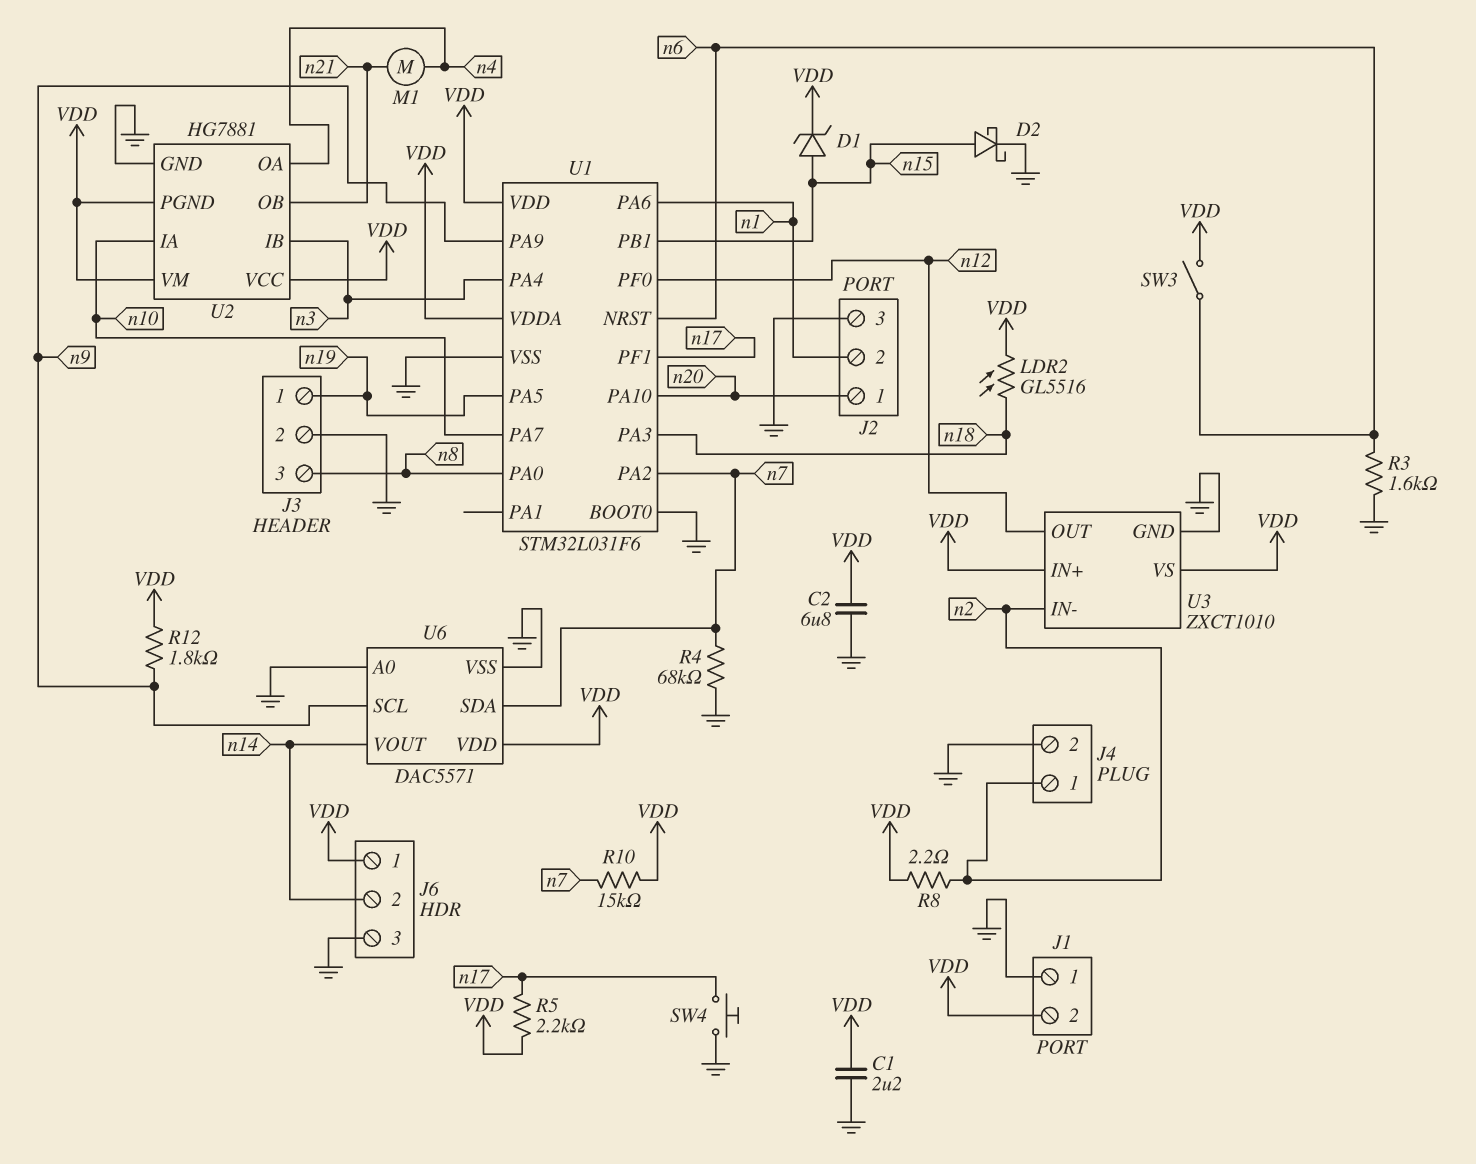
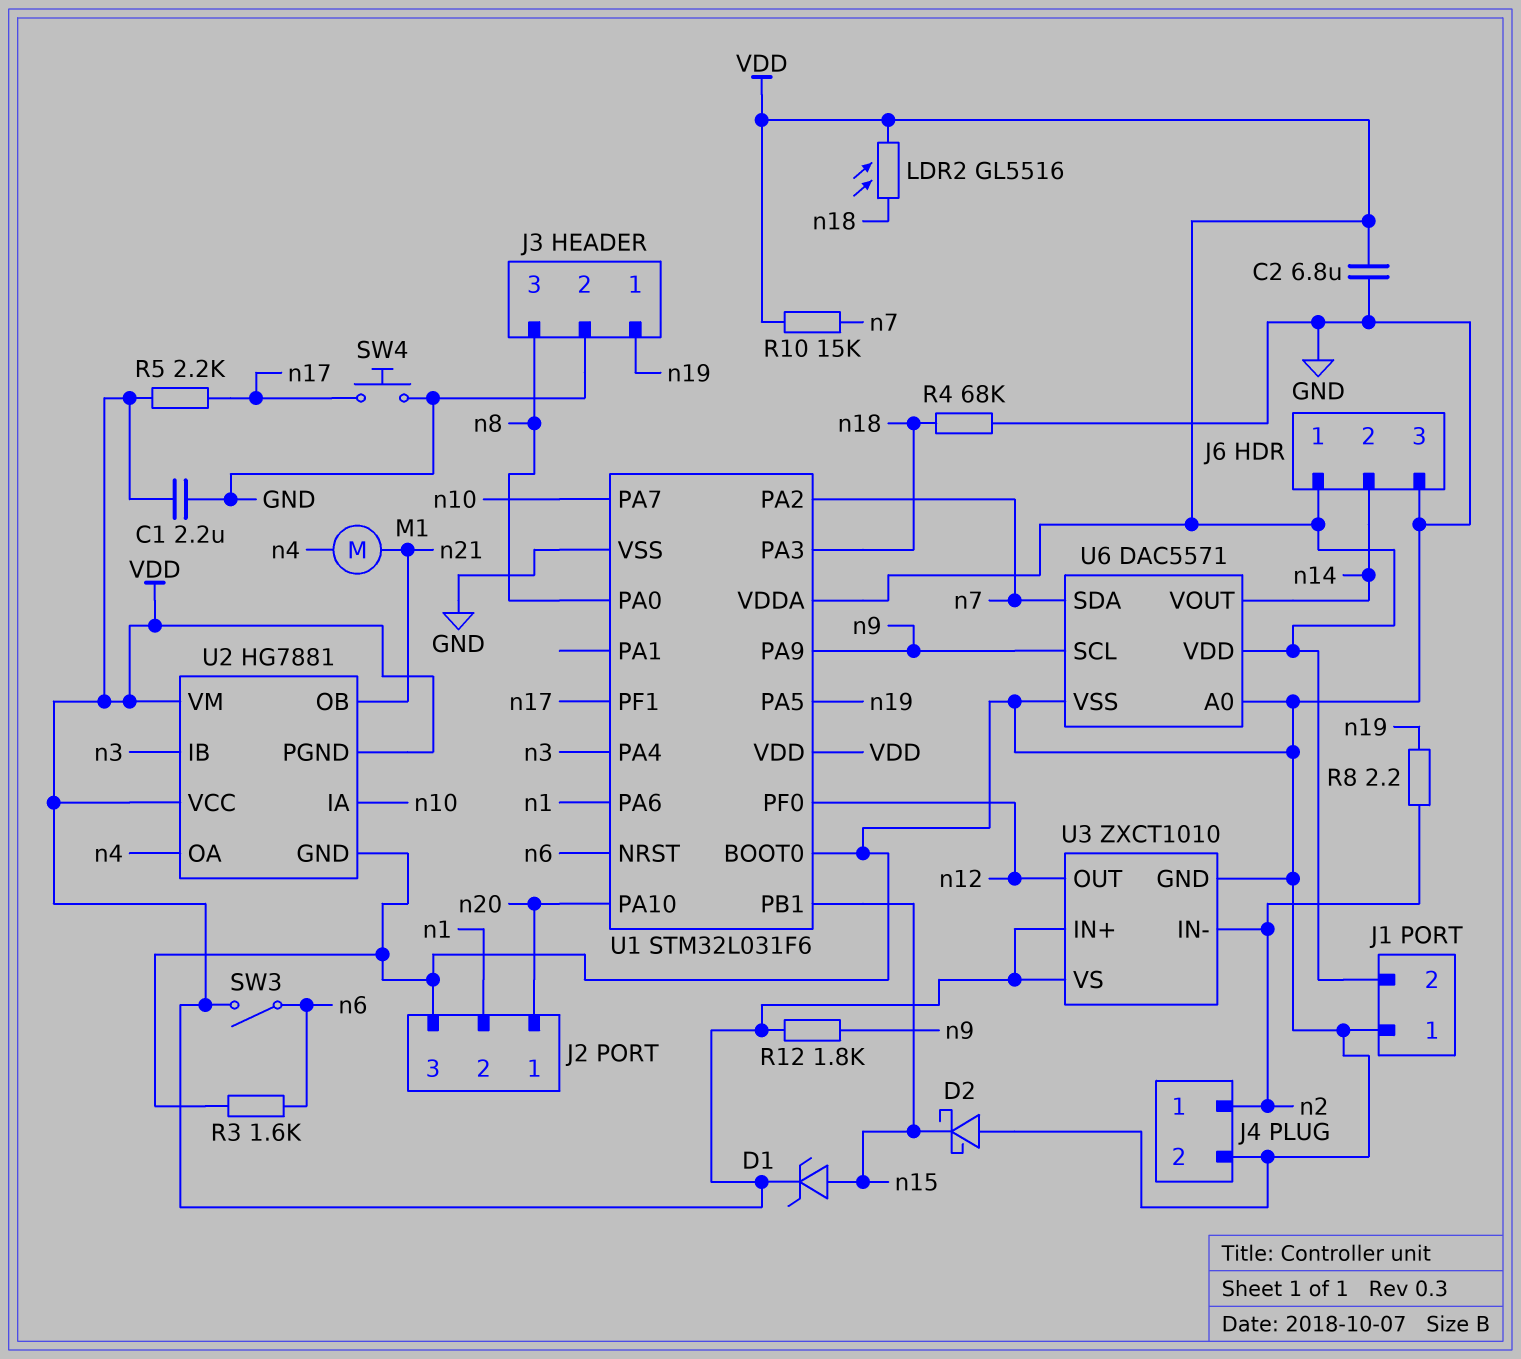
D2: schottky (A n15, K GND) -> schottky (A GND, K n15)
R4: 68k (GND, n7) -> 68k (GND, n18)
R8: 2.2 (VDD, n2) -> 2.2 (n2, n19)

